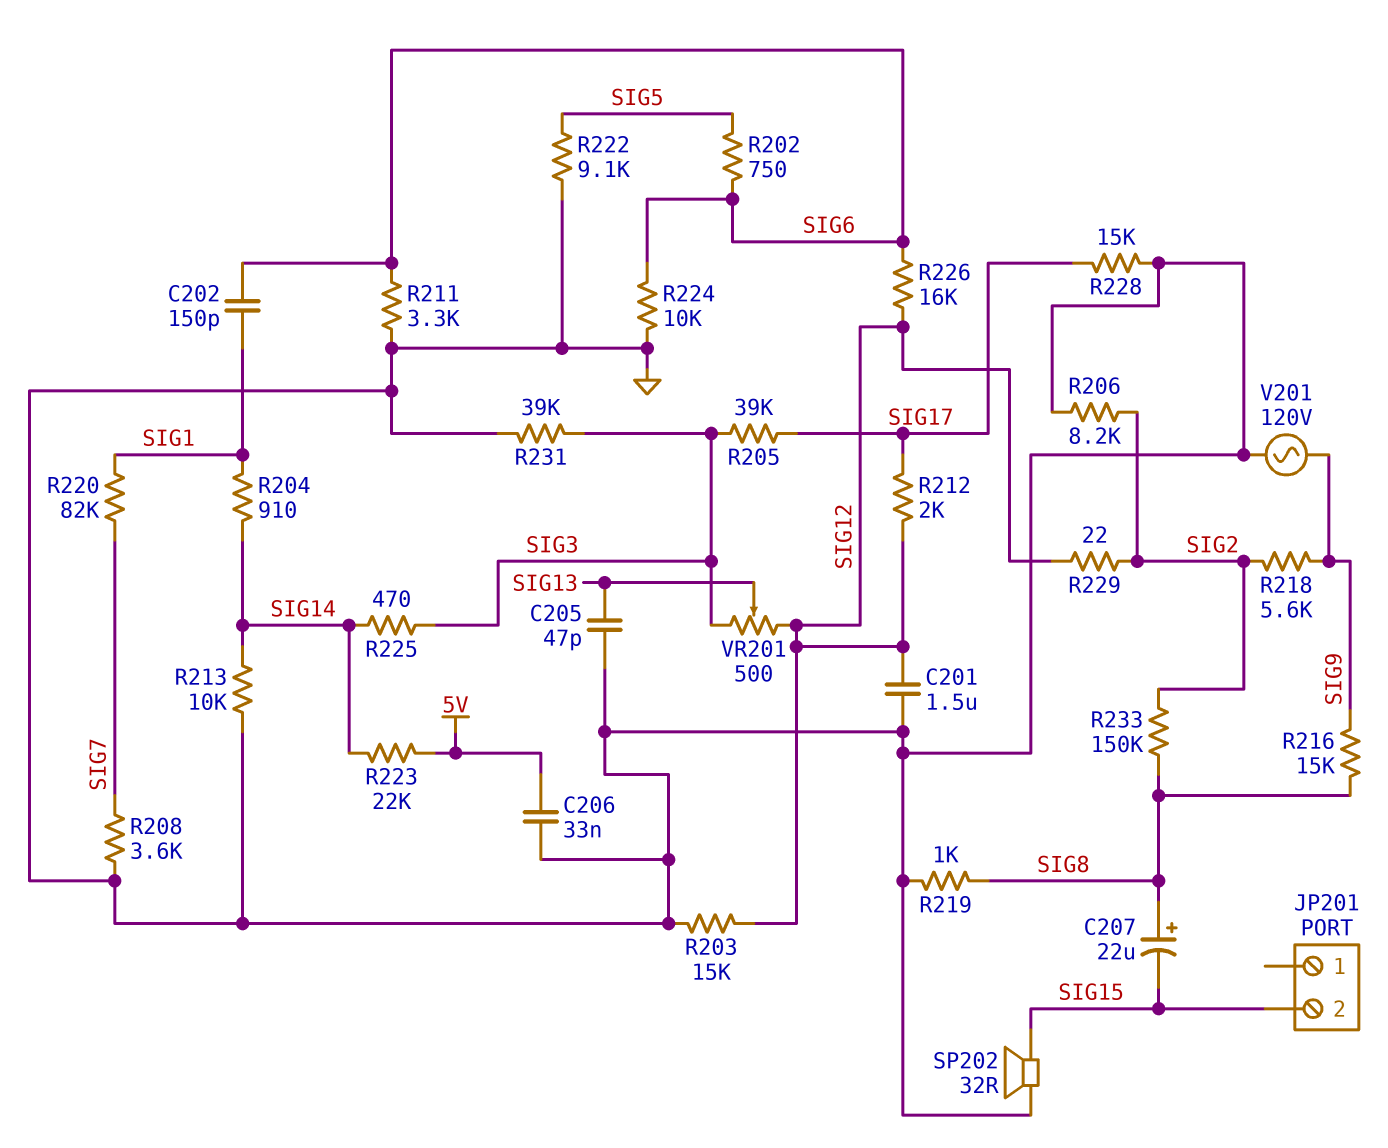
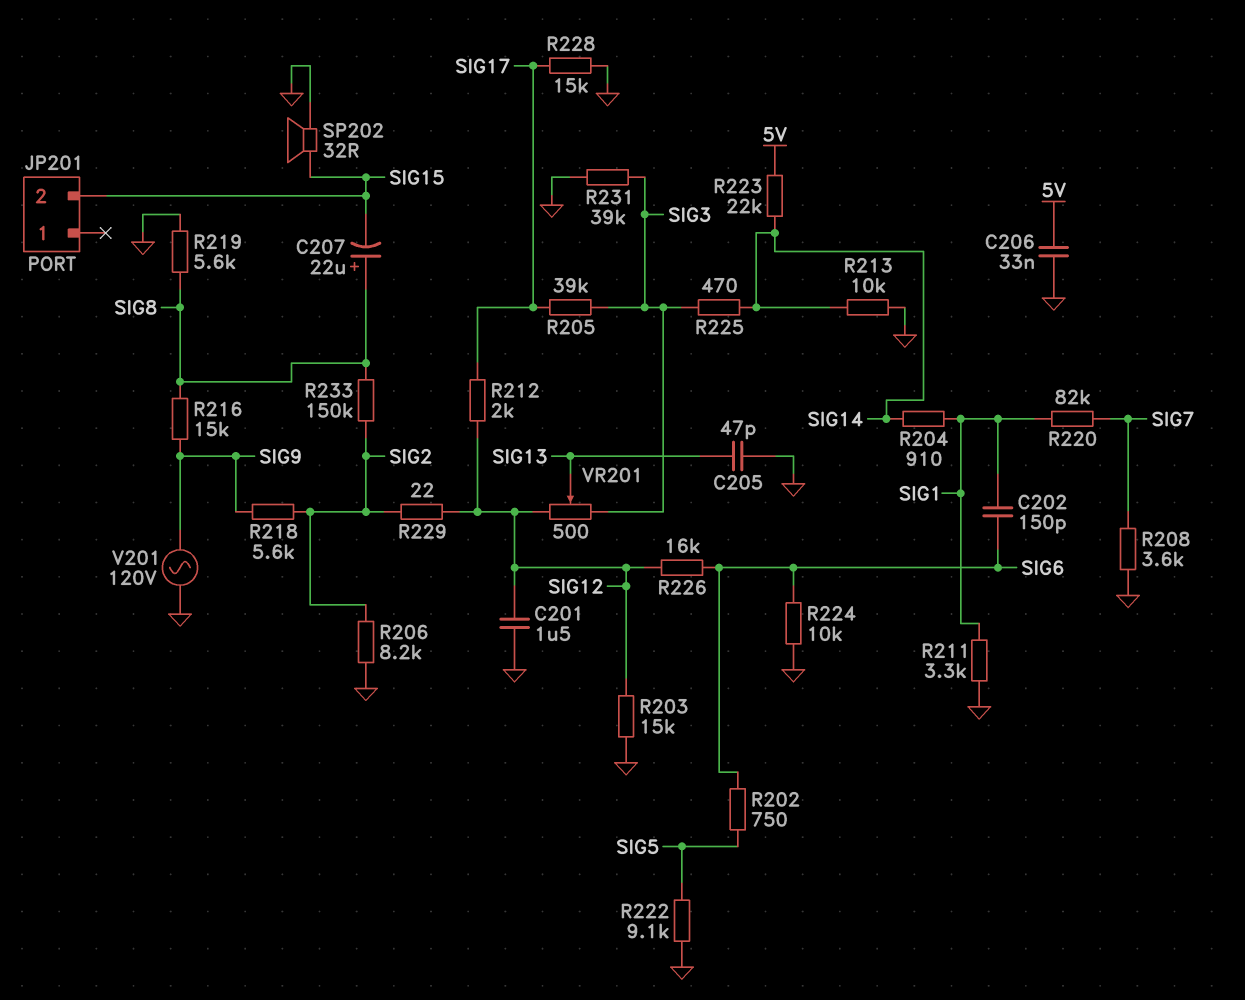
R211: 3.3k (GND, SIG6) -> 3.3k (GND, SIG1)
R219: 1k (GND, SIG8) -> 5.6k (GND, SIG8)

